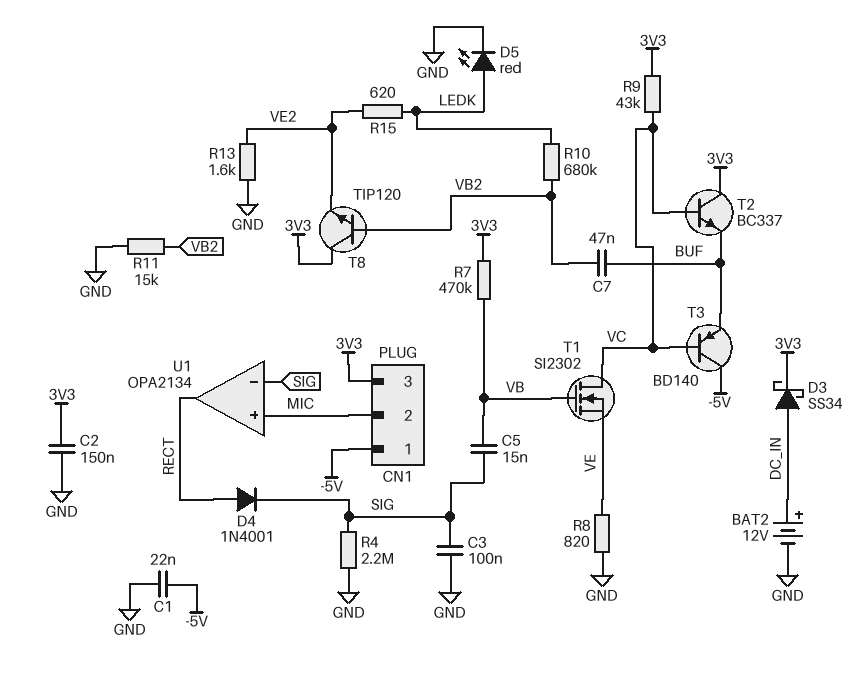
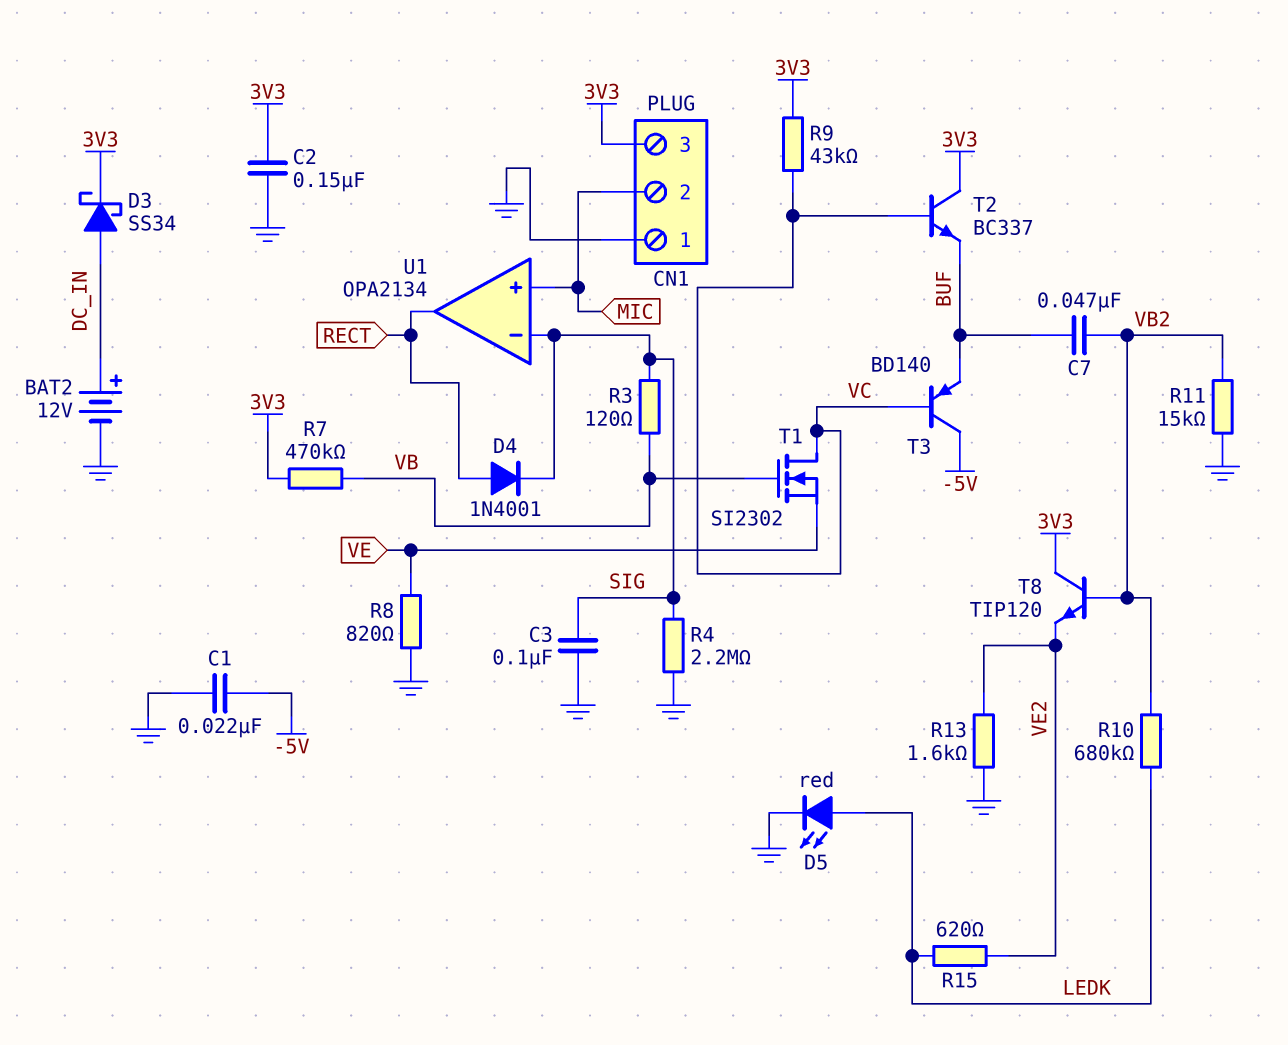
C5: 15nF (SIG, VB) -> none
CN1 pin 1: -5V -> GND
R3: none -> 120 (SIG, VB)

